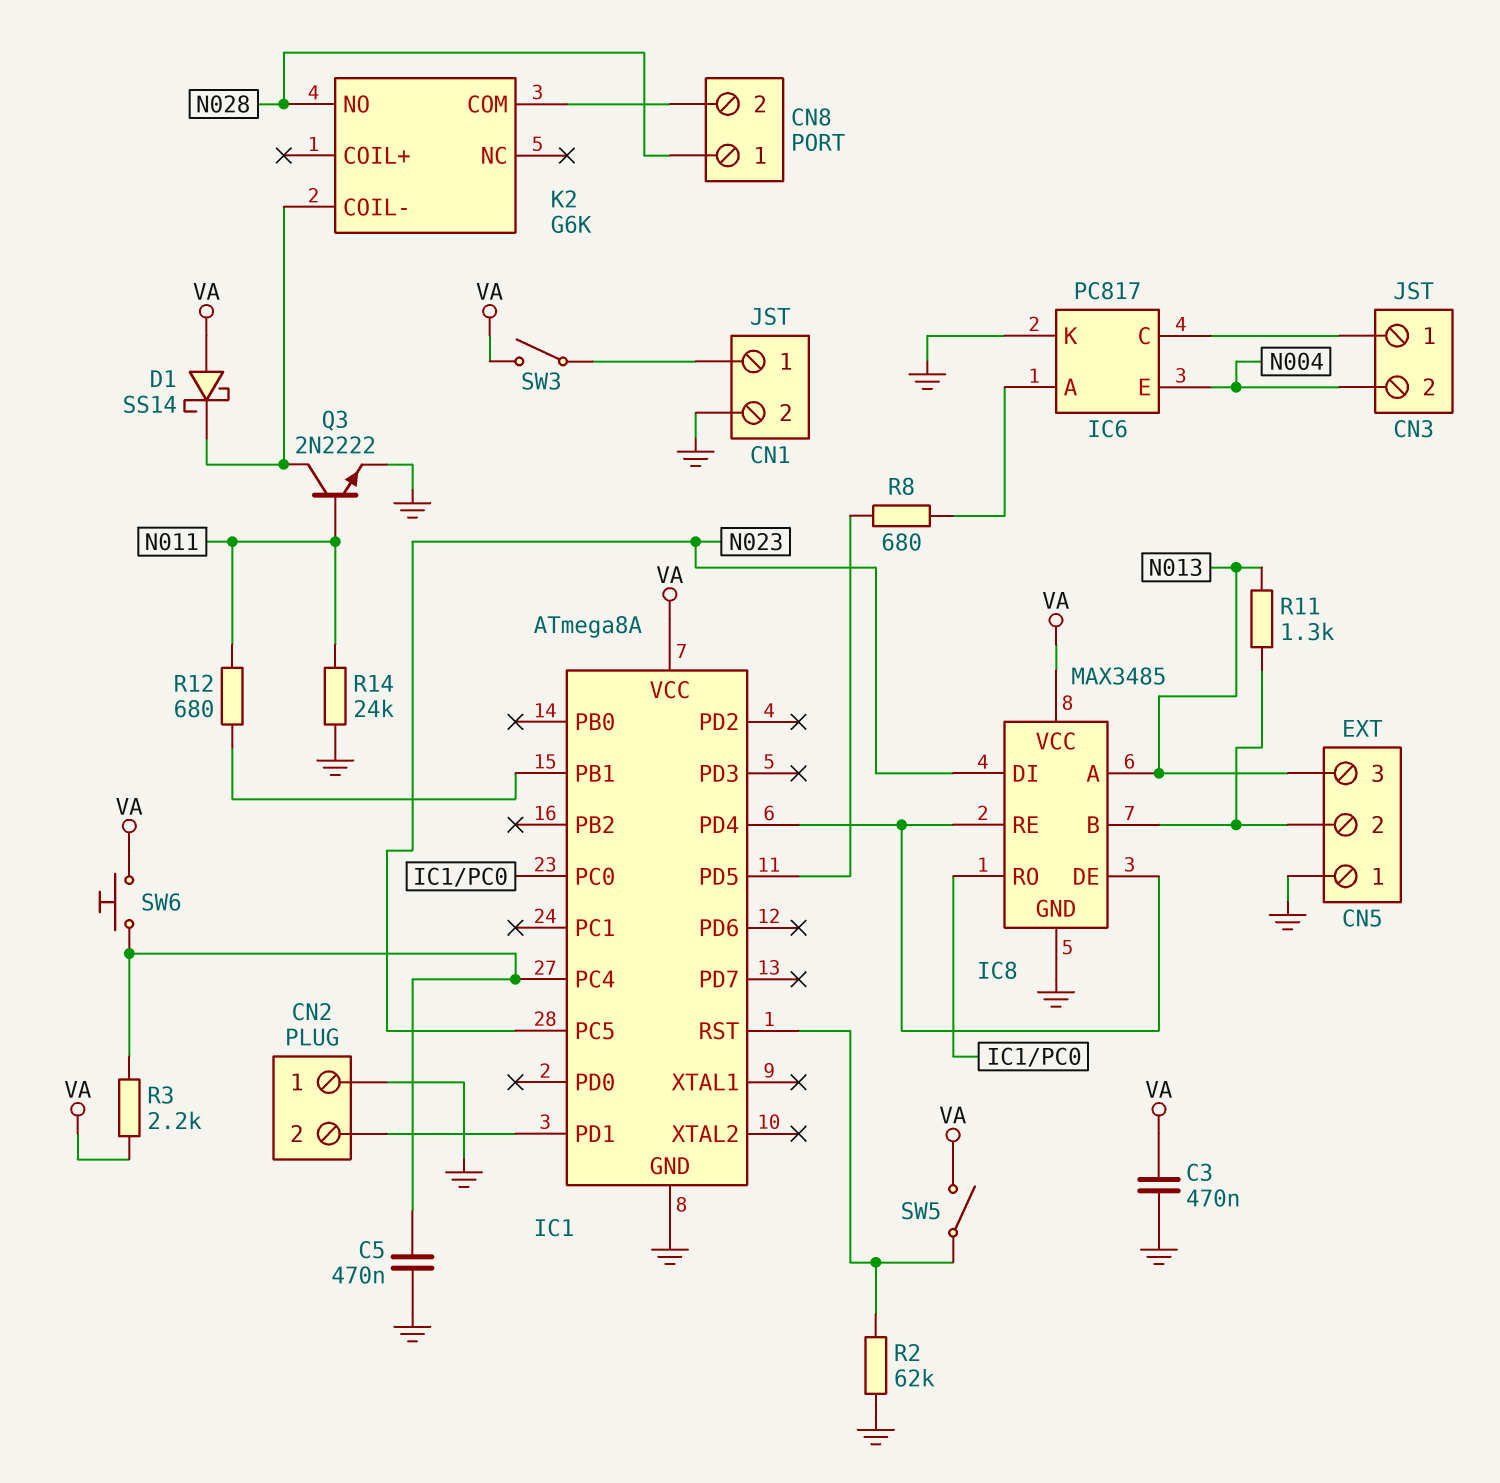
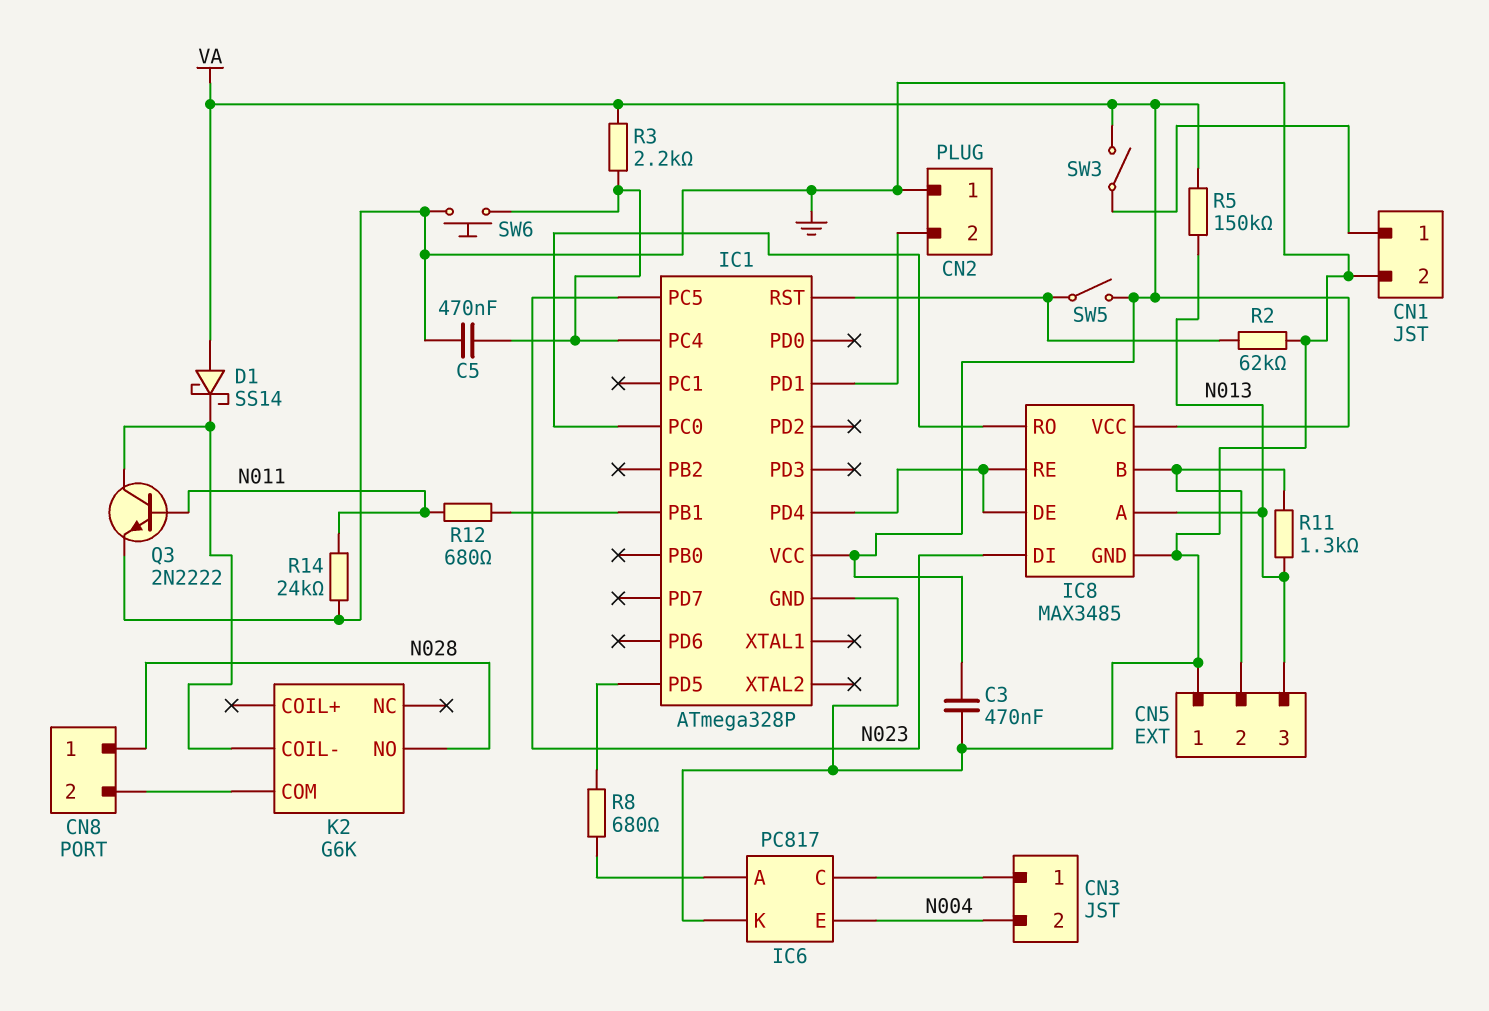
IC1: ATmega8A -> ATmega328P
R5: none -> 150k (N013, VA)
SW6: button (IC1/PC4, VA) -> button (GND, IC1/PC4)

